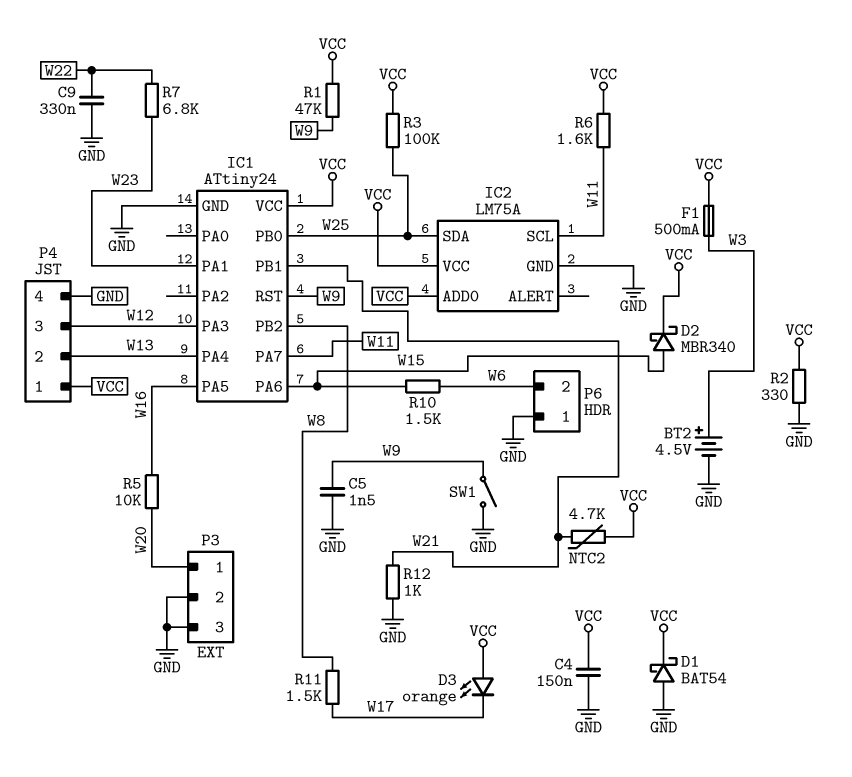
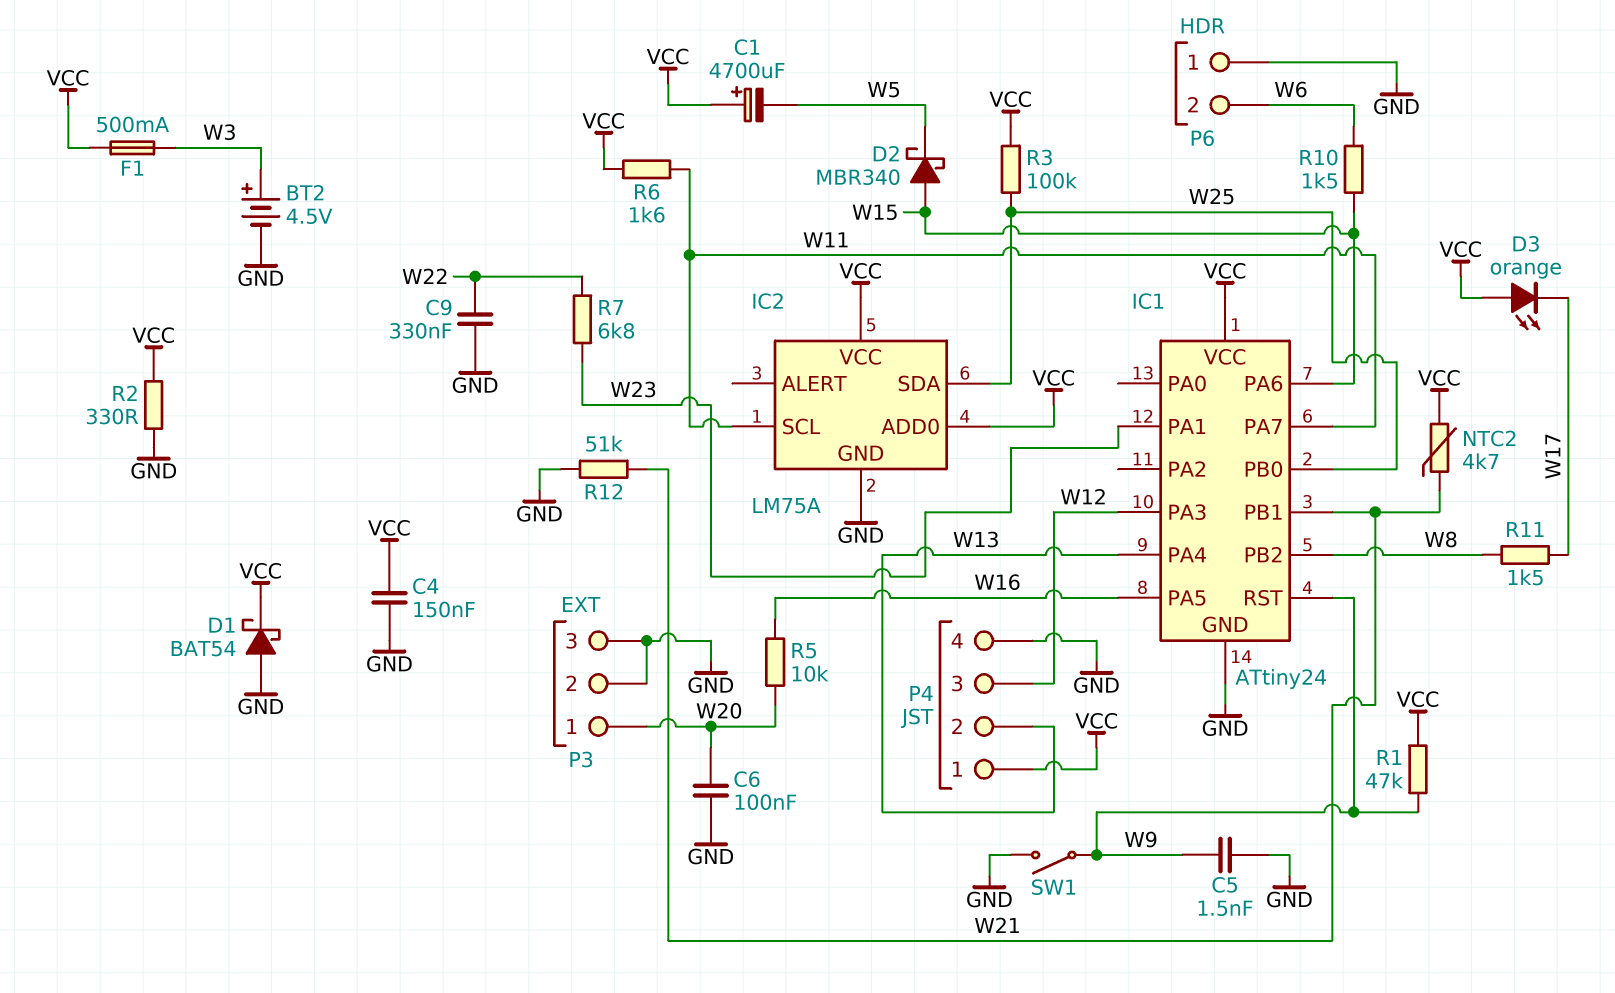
C1: none -> 4700uF (plus VCC, minus W5)
C6: none -> 100nF (GND, W20)
D2: schottky MBR340 (A W15, K VCC) -> schottky MBR340 (A W15, K W5)
R12: 1k (GND, W21) -> 51k (GND, W21)

